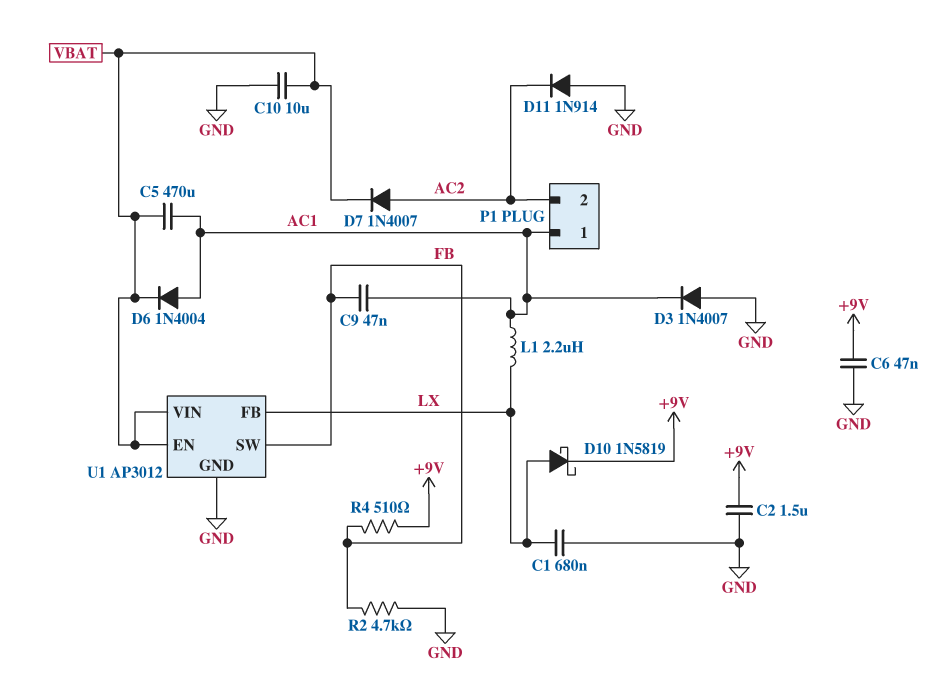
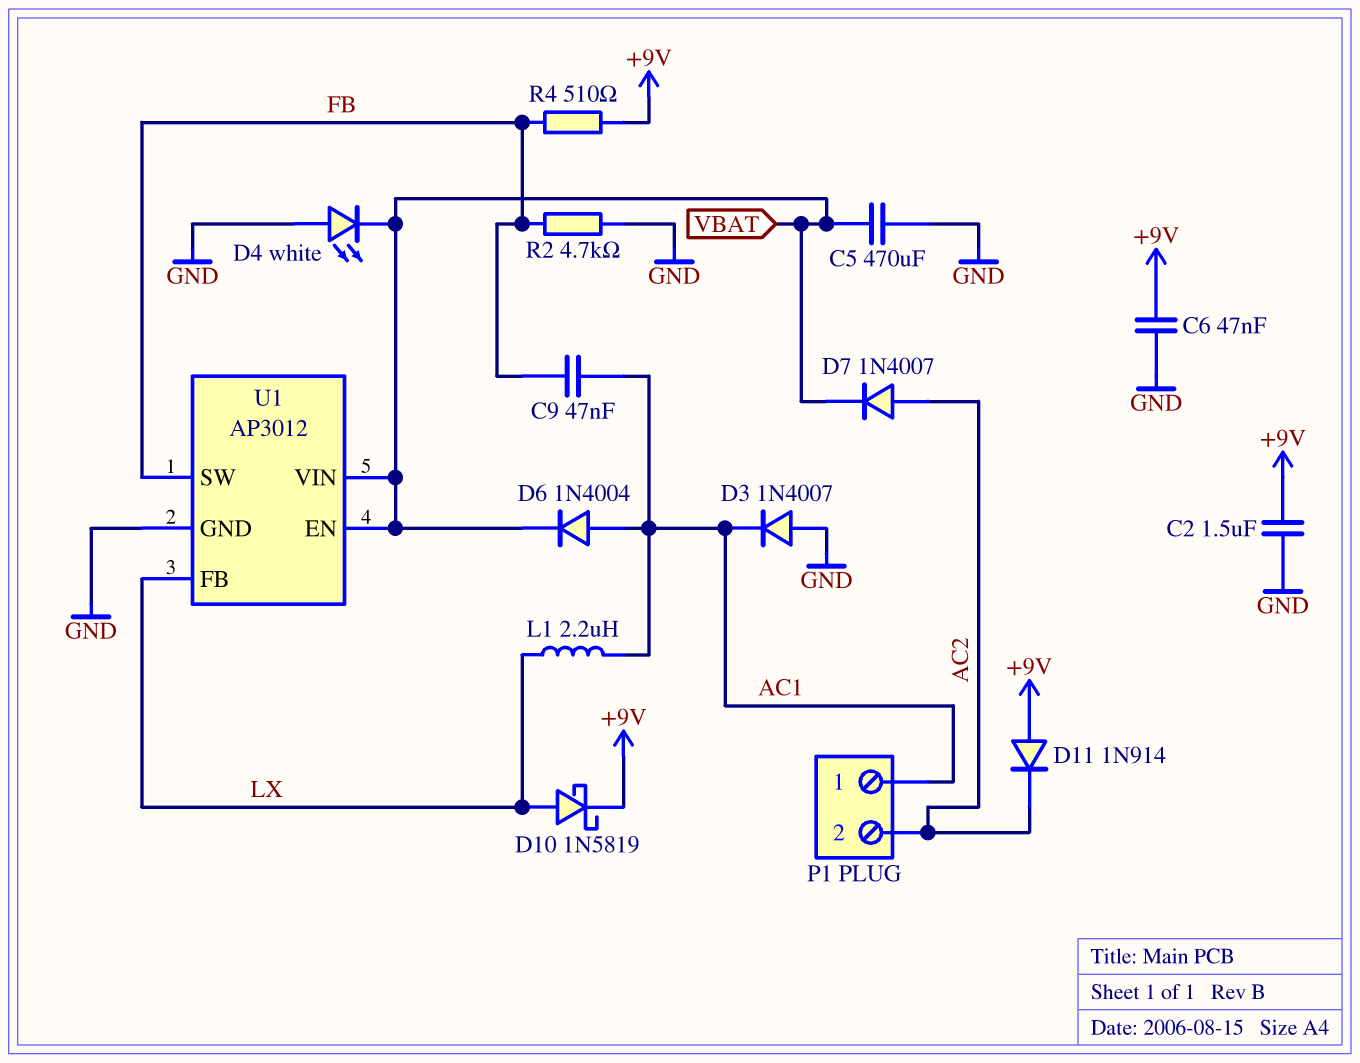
C1: 680nF (GND, LX) -> none
C5: 470uF (AC1, VBAT) -> 470uF (GND, VBAT)
C10: 10uF (GND, VBAT) -> none
D4: none -> LED white (A GND, K VBAT)
D11: diode 1N914 (A GND, K AC2) -> diode 1N914 (A +9V, K AC2)

